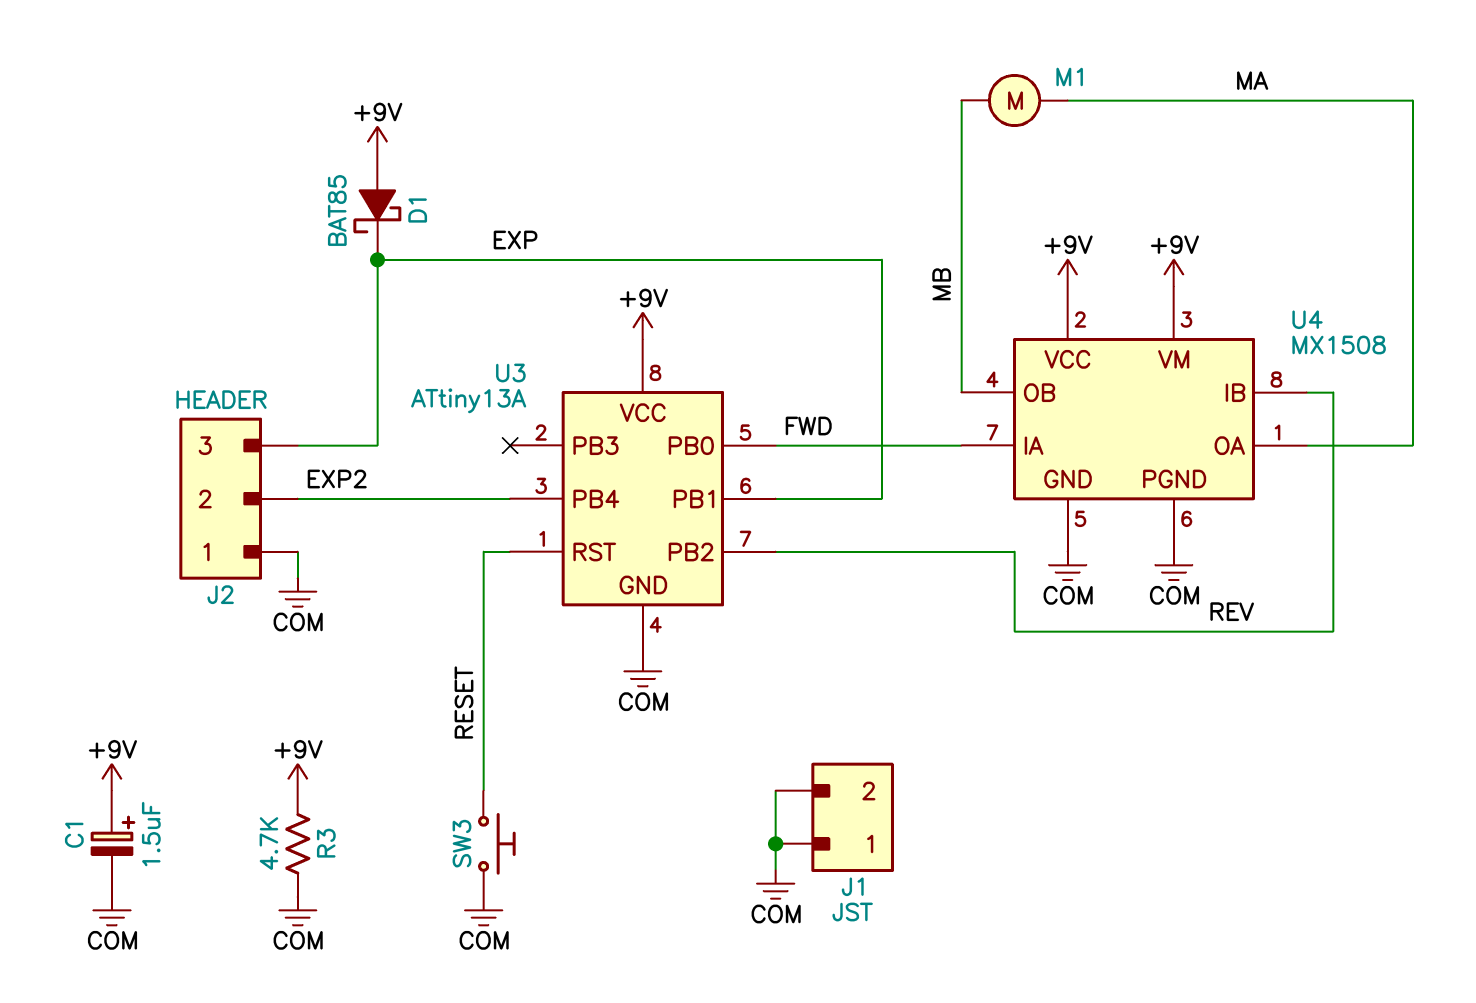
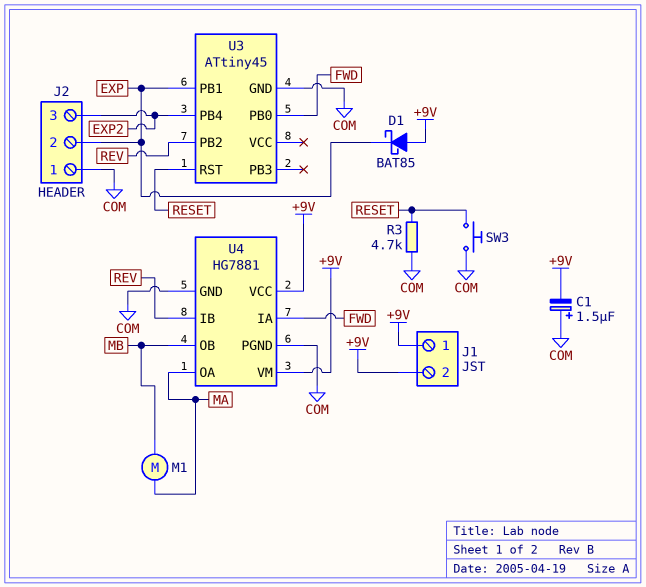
C1: 1.5uF (plus +9V, minus COM) -> 1.5uF (plus COM, minus +9V)
J1 pin 1: COM -> +9V
J1 pin 2: COM -> +9V
J2 pin 2: EXP2 -> EXP
J2 pin 3: EXP -> EXP2
R3: 4.7k (+9V, COM) -> 4.7k (COM, RESET)
U3: ATtiny13A -> ATtiny45
U3 pin VCC: +9V -> none
U4: MX1508 -> HG7881

